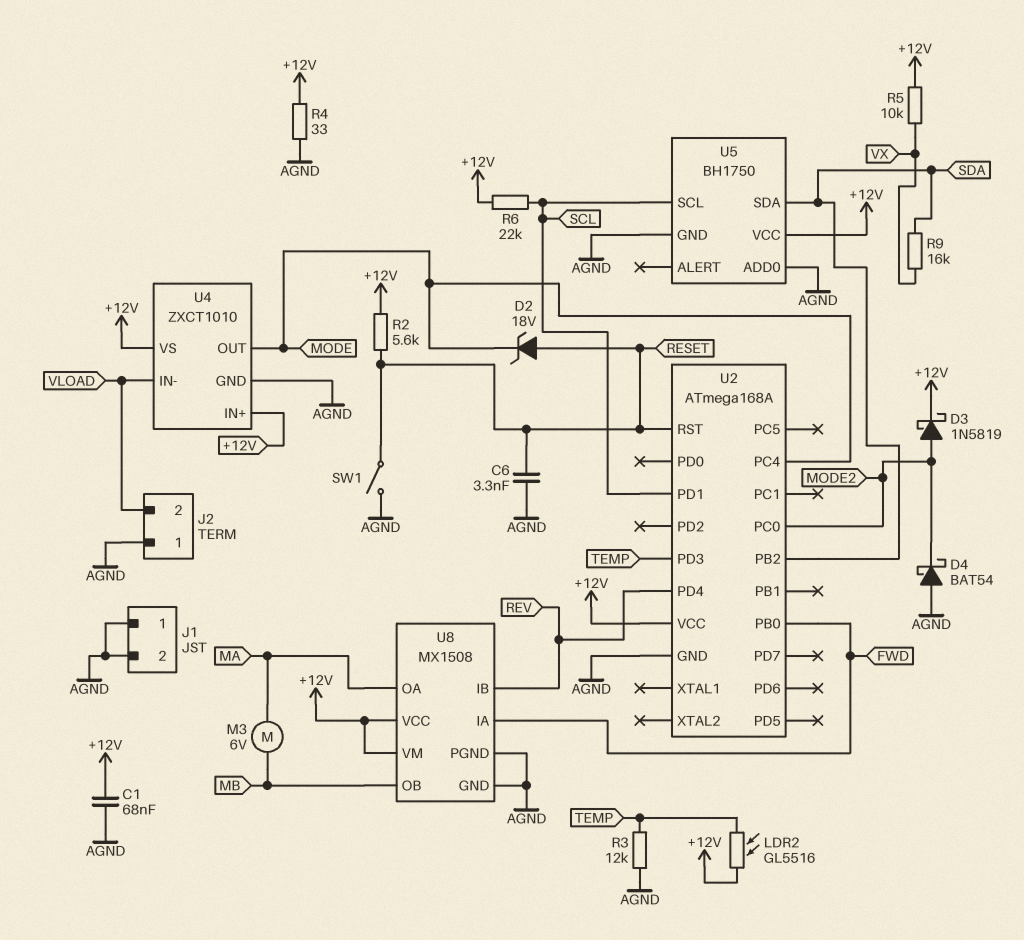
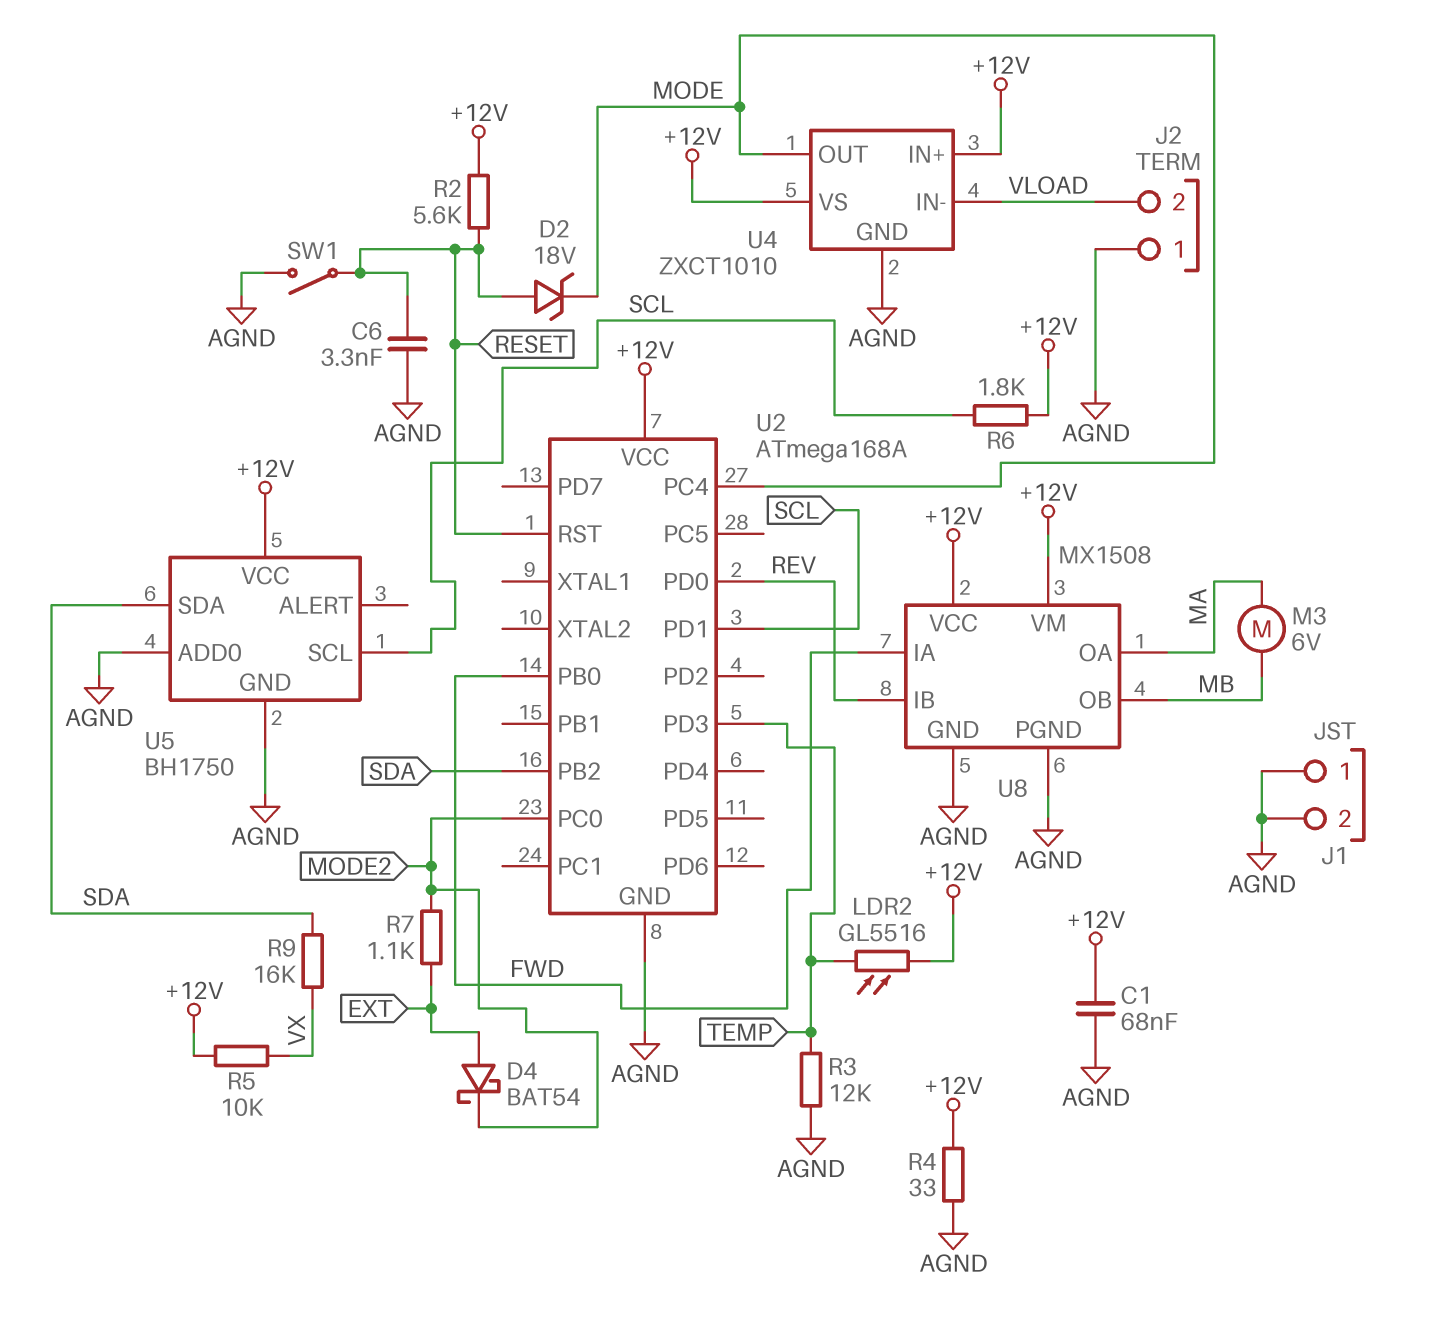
D3: schottky 1N5819 (A MODE2, K +12V) -> none
D4: schottky BAT54 (A AGND, K MODE2) -> schottky BAT54 (A EXT, K MODE2)
R6: 22k (+12V, SCL) -> 1.8k (+12V, SCL)
R7: none -> 1.1k (EXT, MODE2)
U2 pin PD0: none -> REV
U2 pin PD4: REV -> none

